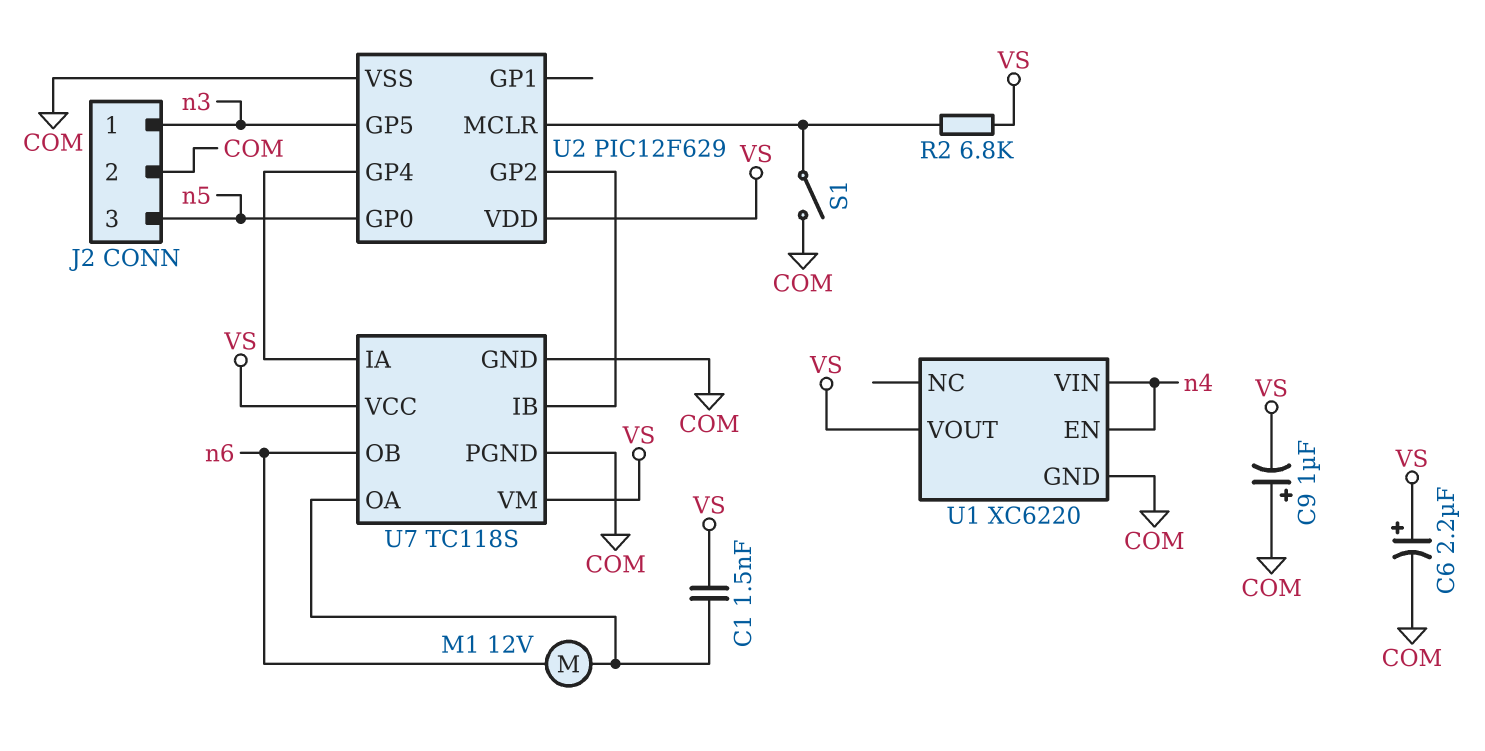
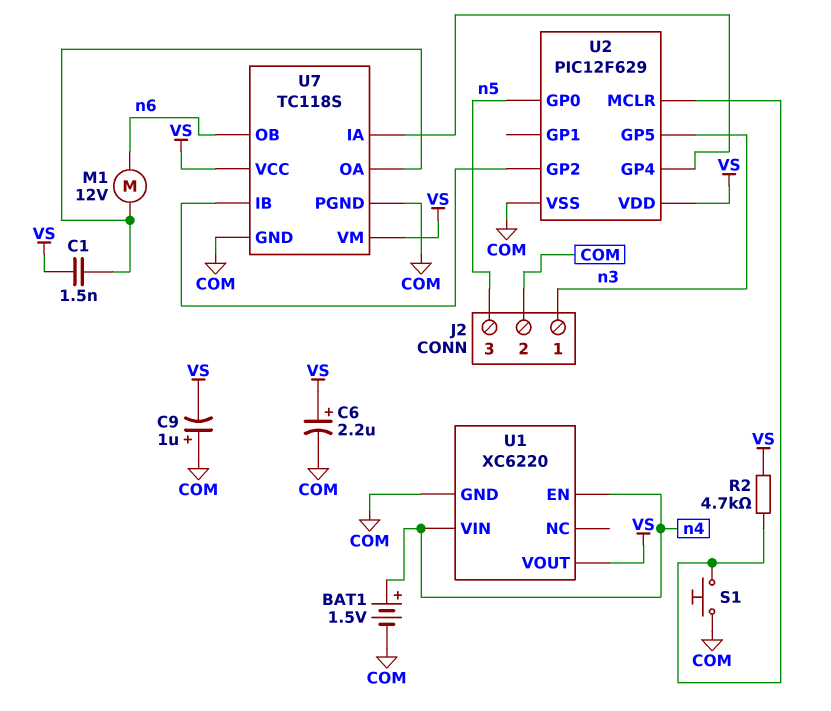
BAT1: none -> 1.5V (plus n4, minus COM)
R2: 6.8k (U2/MCLR, VS) -> 4.7k (U2/MCLR, VS)
S1: switch (COM, U2/MCLR) -> button (COM, U2/MCLR)

